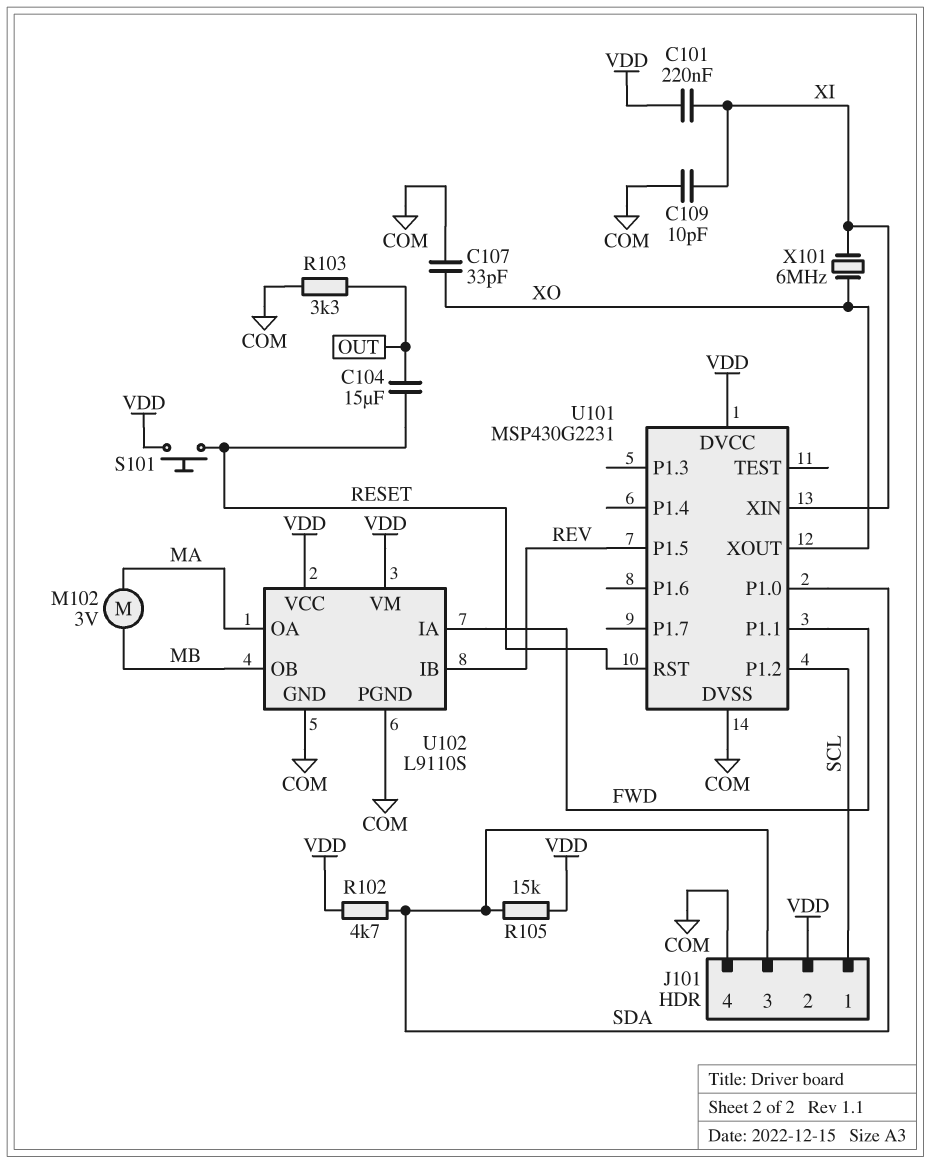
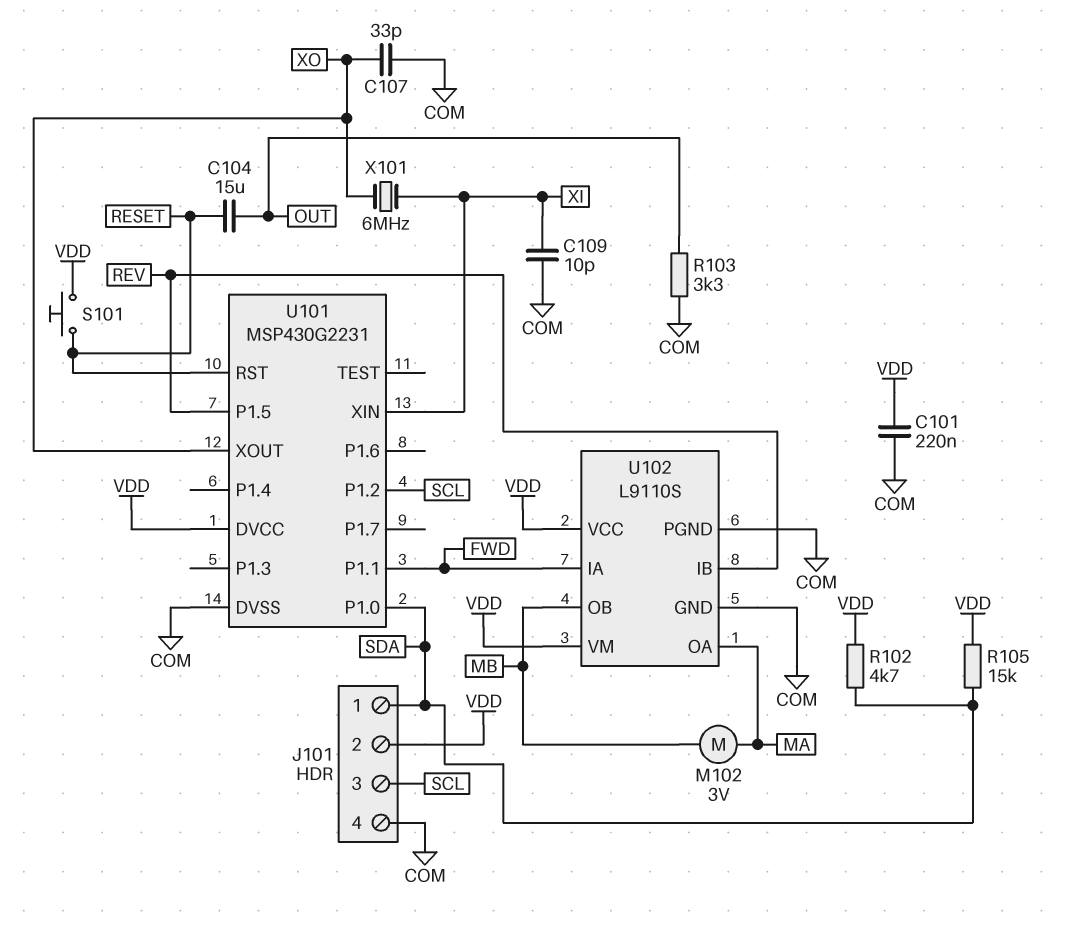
C101: 220nF (VDD, XI) -> 220nF (COM, VDD)
J101 pin 1: SCL -> SDA
J101 pin 3: SDA -> SCL

